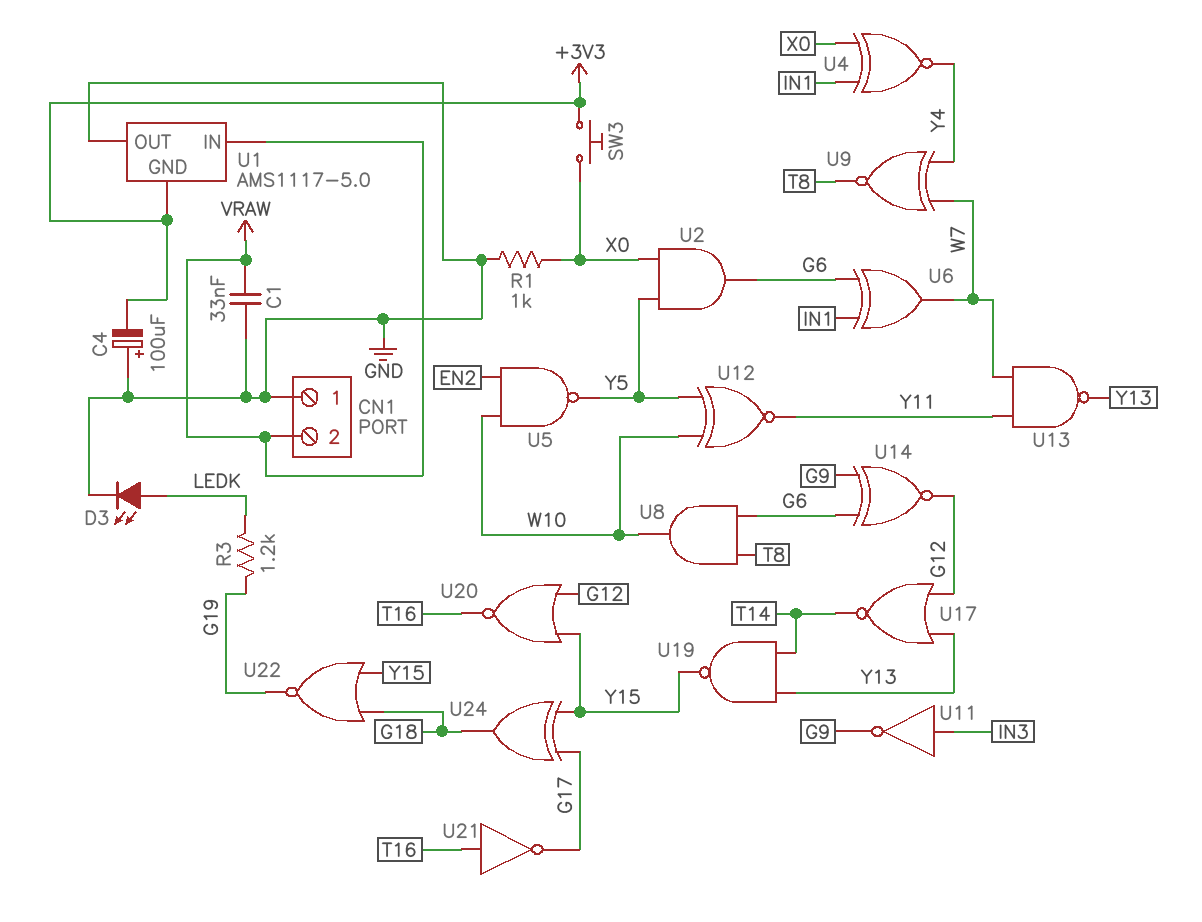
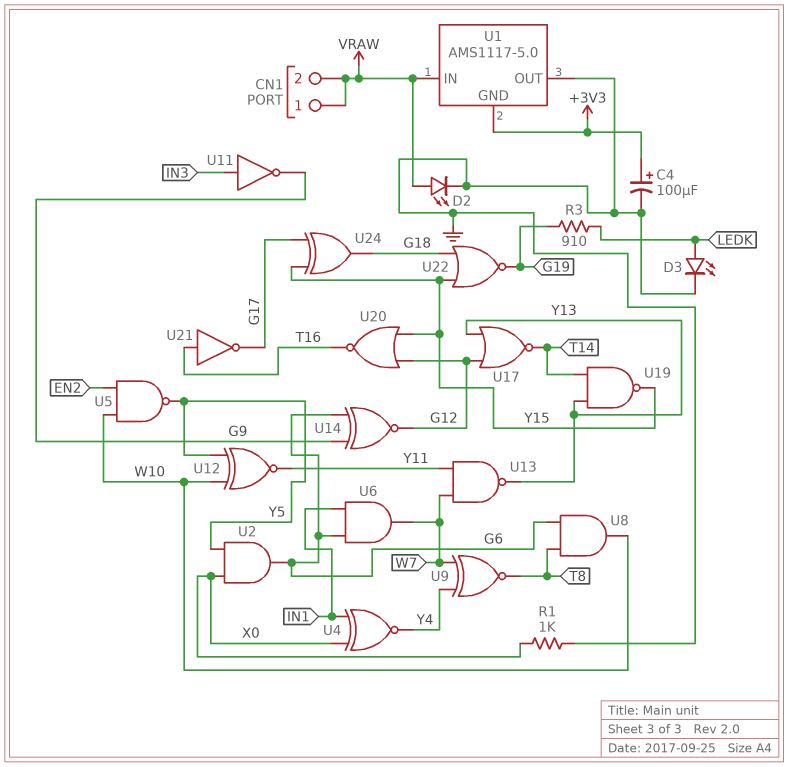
C1: 33nF (GND, VRAW) -> none
C4: 100uF (plus GND, minus +3V3) -> 100uF (plus +3V3, minus GND)
CN1 pin 1: GND -> VRAW
D2: none -> LED (A VRAW, K GND)
R3: 1.2k (G19, LEDK) -> 910 (G19, LEDK)
SW3: button (+3V3, X0) -> none
U6: XOR (in G6, in IN1, out W7) -> AND (in G6, in IN1, out W7)

